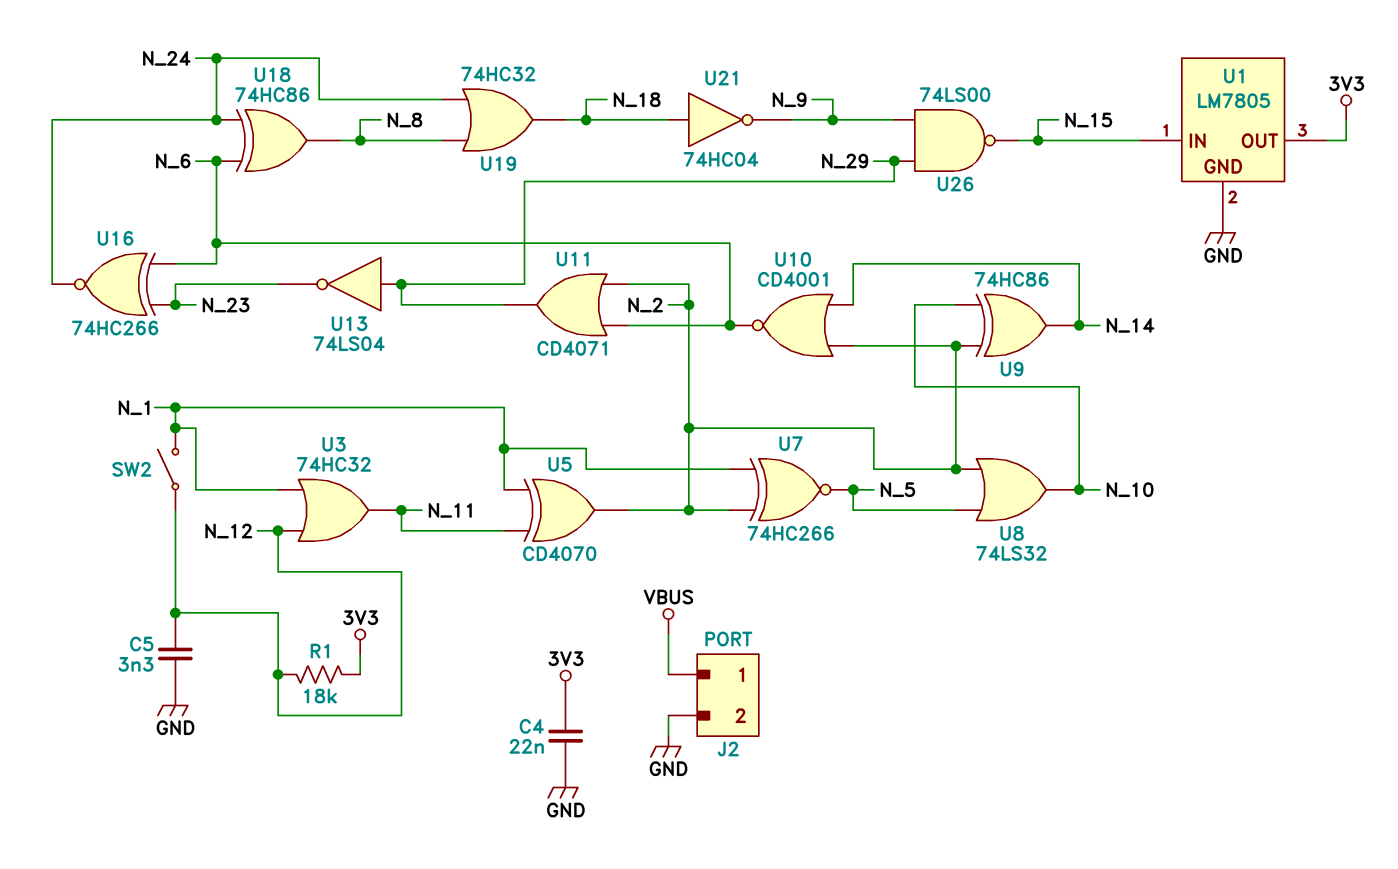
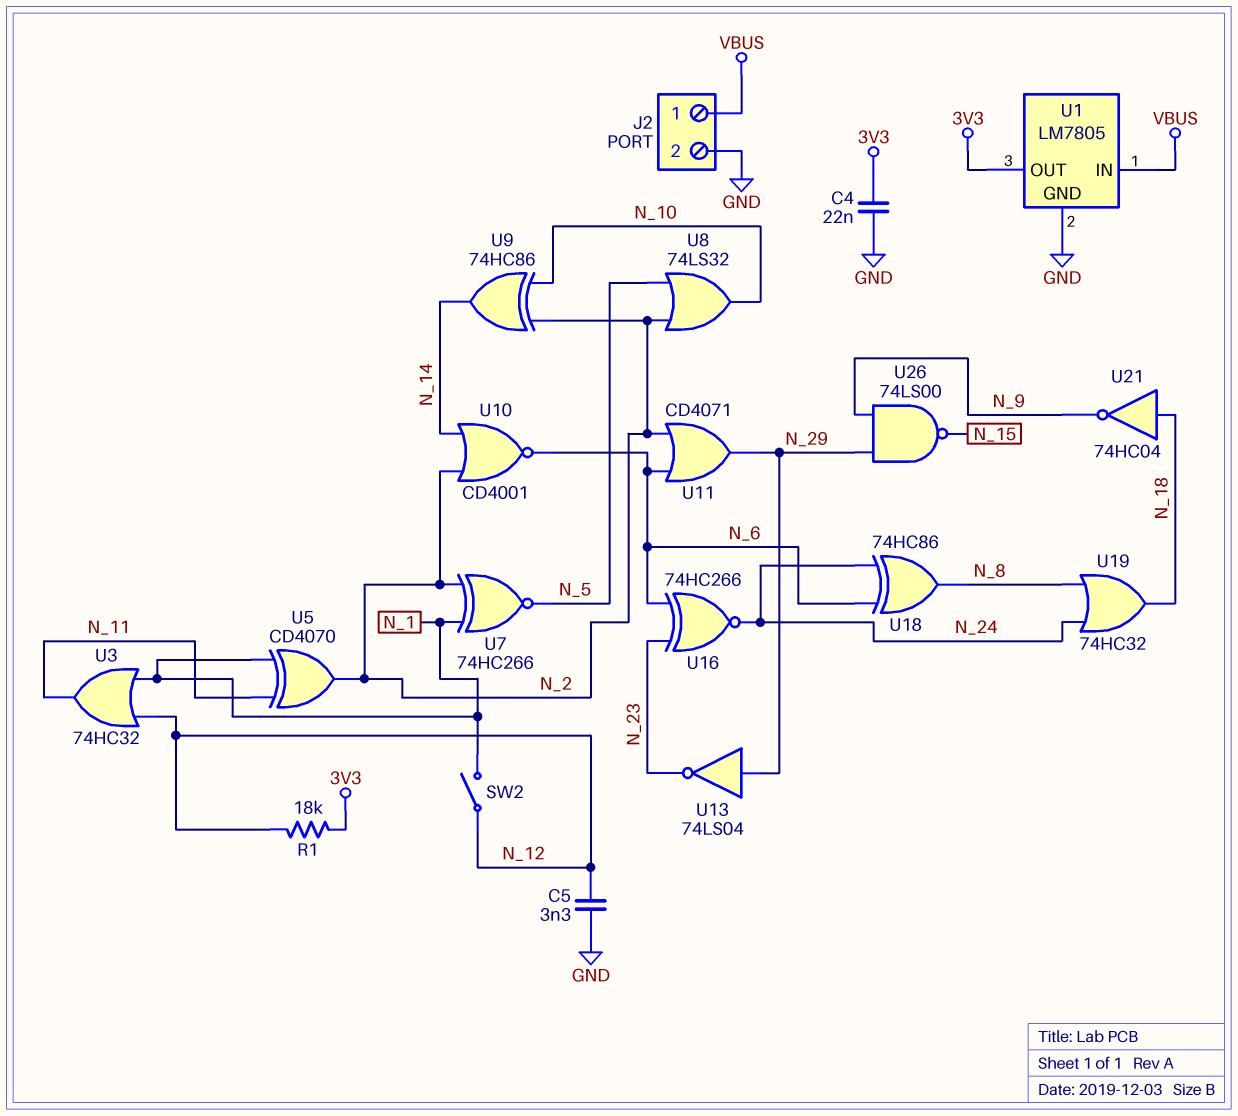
U1 pin IN: N_15 -> VBUS

